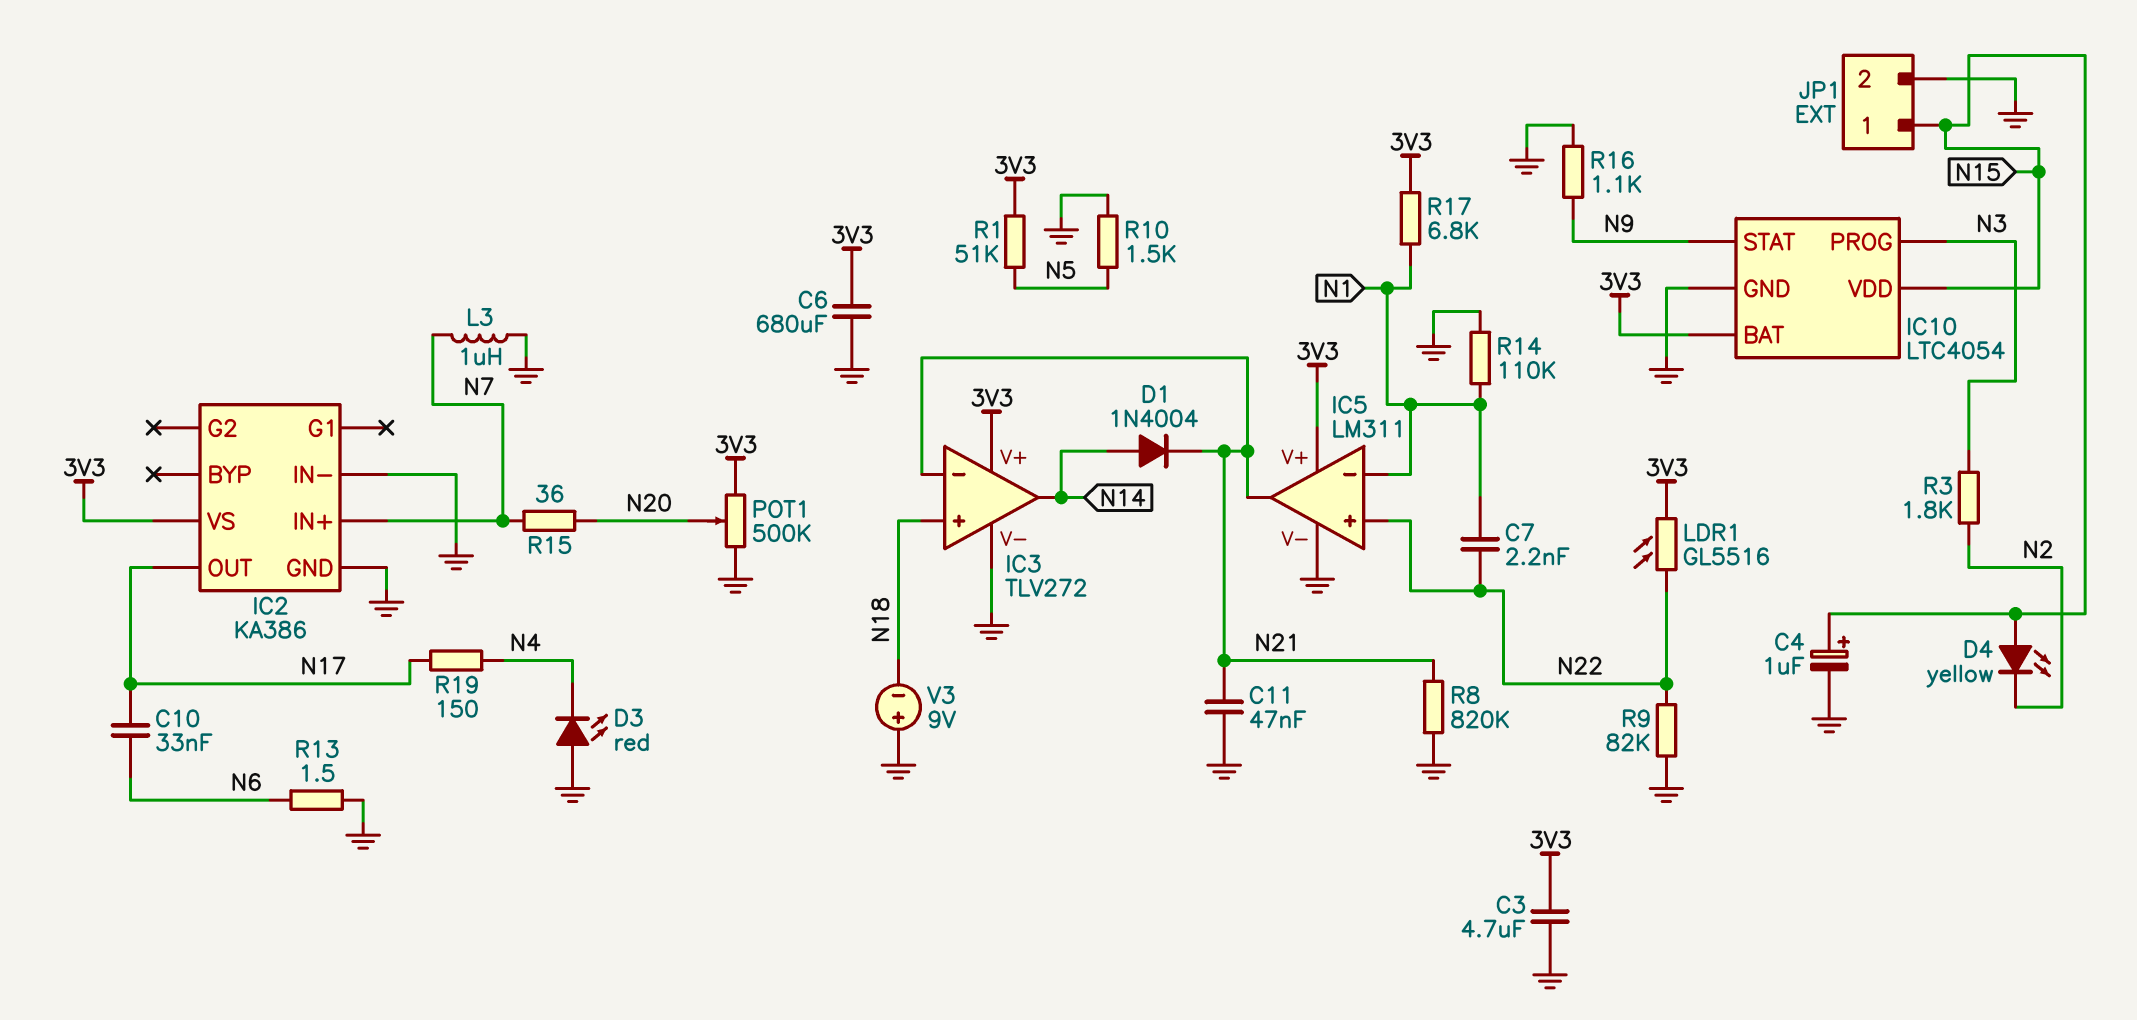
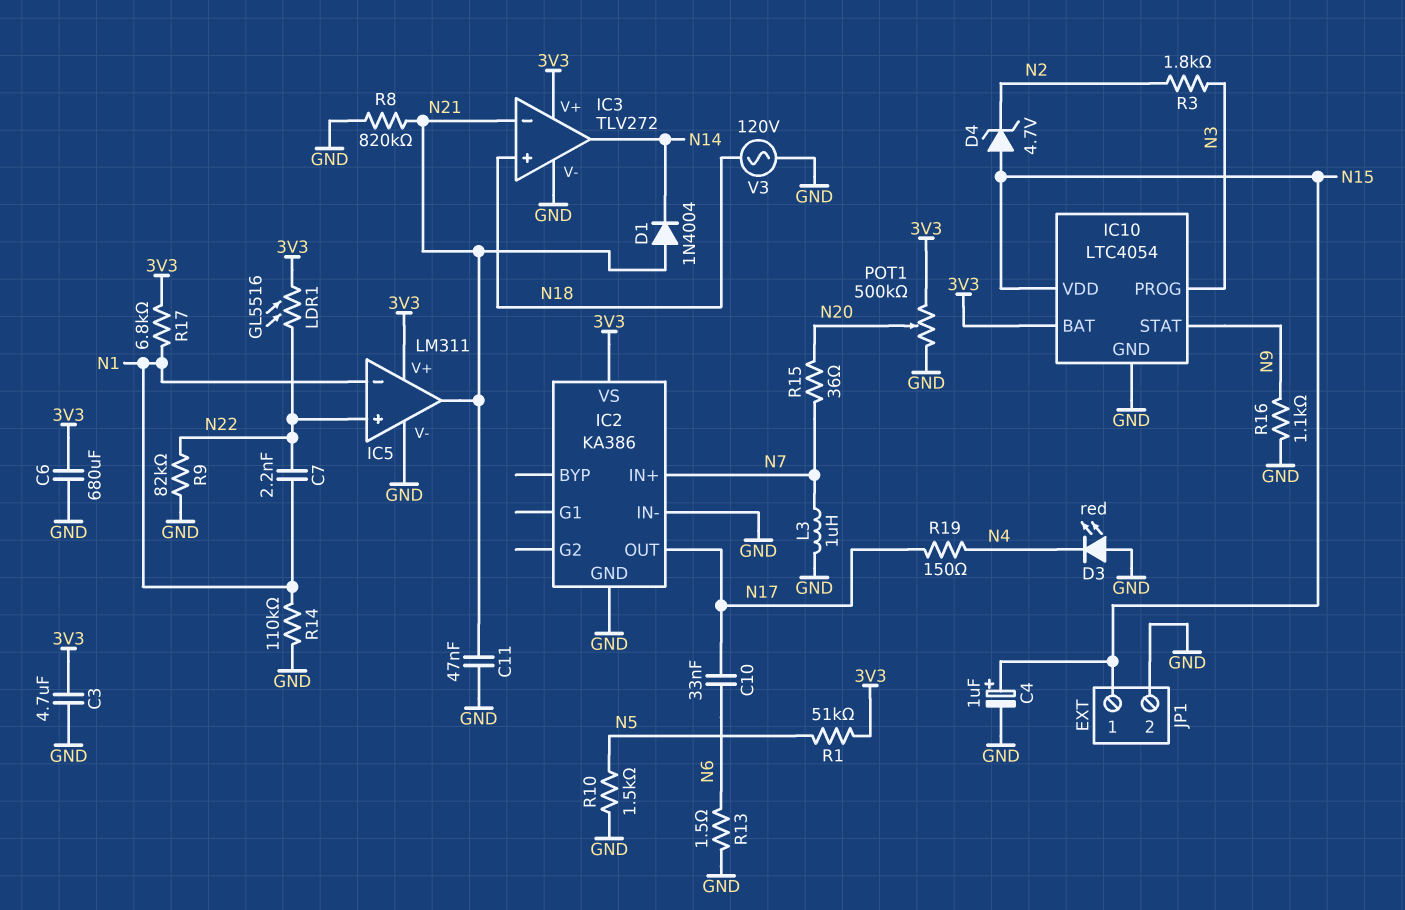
D1: diode 1N4004 (A N14, K N21) -> diode 1N4004 (A N21, K N14)
D4: LED yellow (A N15, K N2) -> zener 4.7V (A N15, K N2)
V3: 9V (plus GND, minus N18) -> AC 120V (GND, N18)

